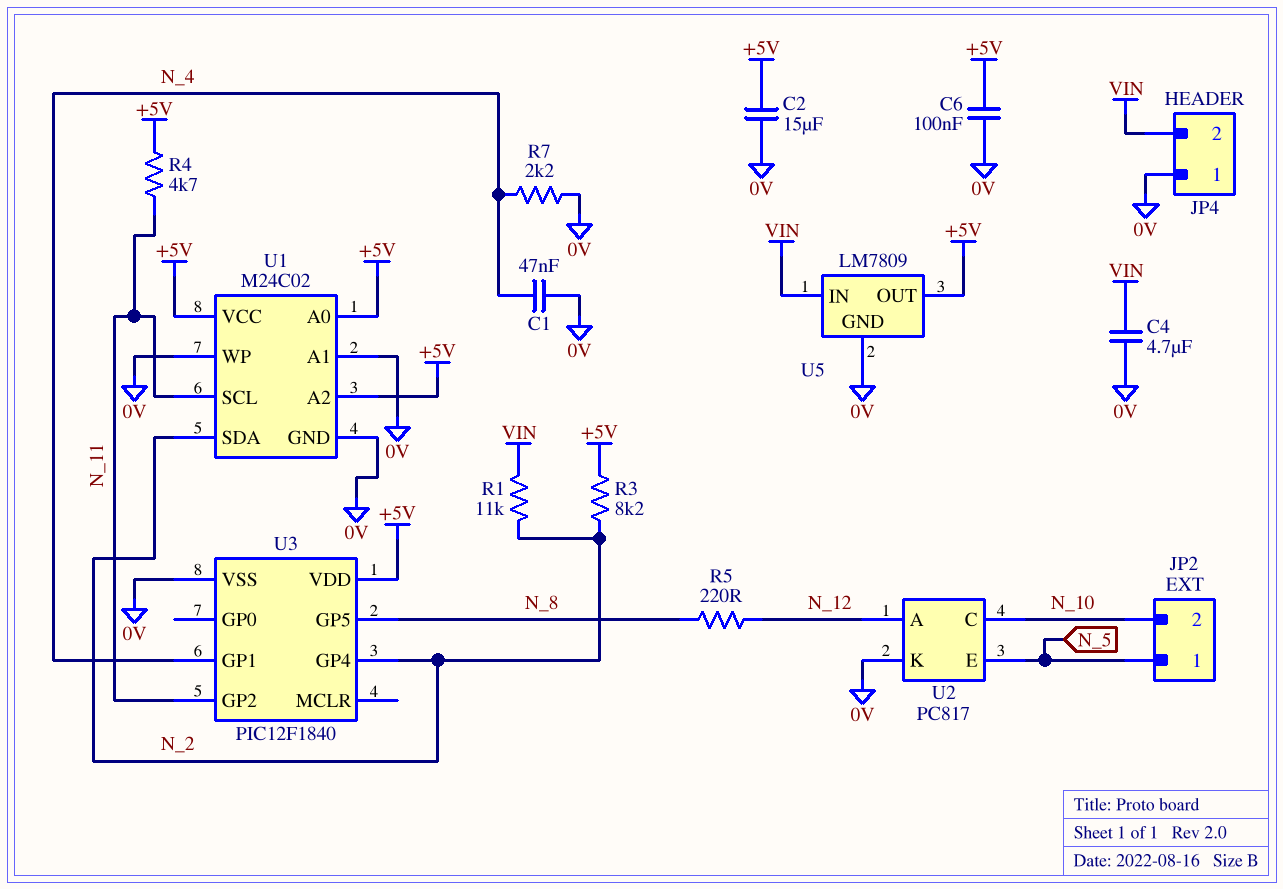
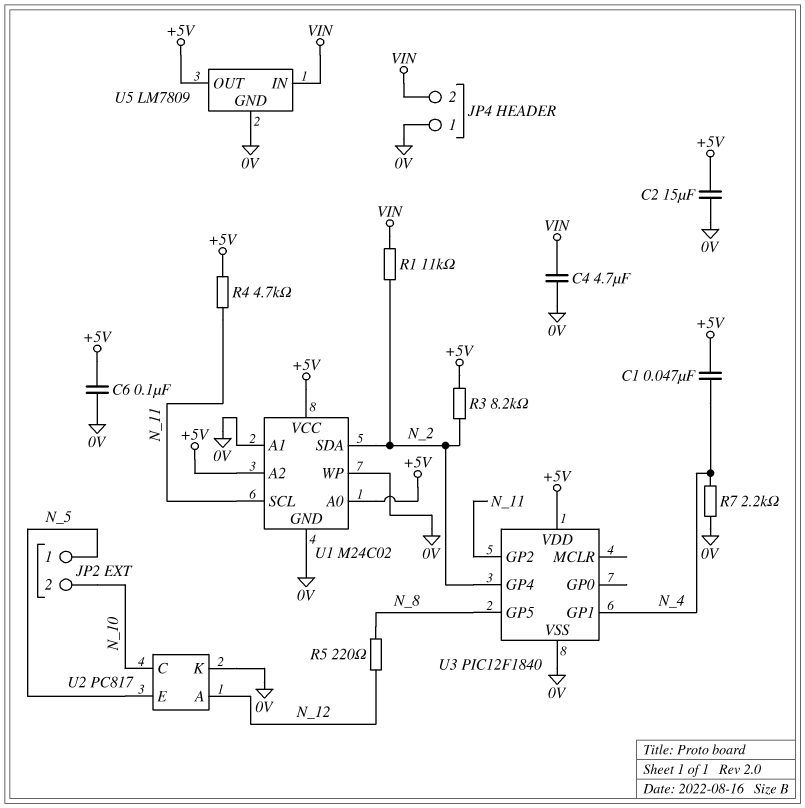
C1: 47nF (0V, N_4) -> 47nF (+5V, N_4)

